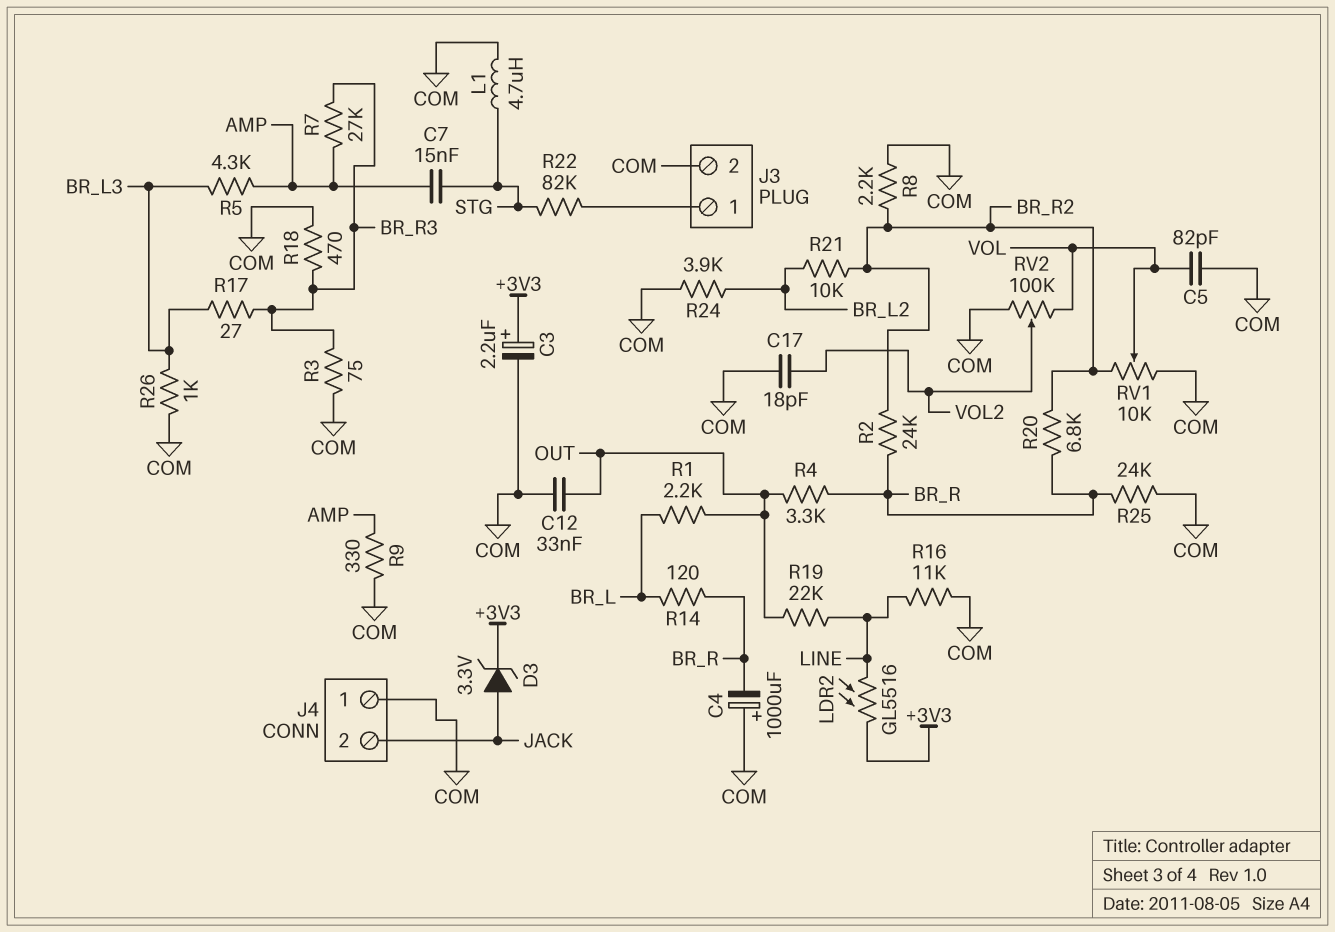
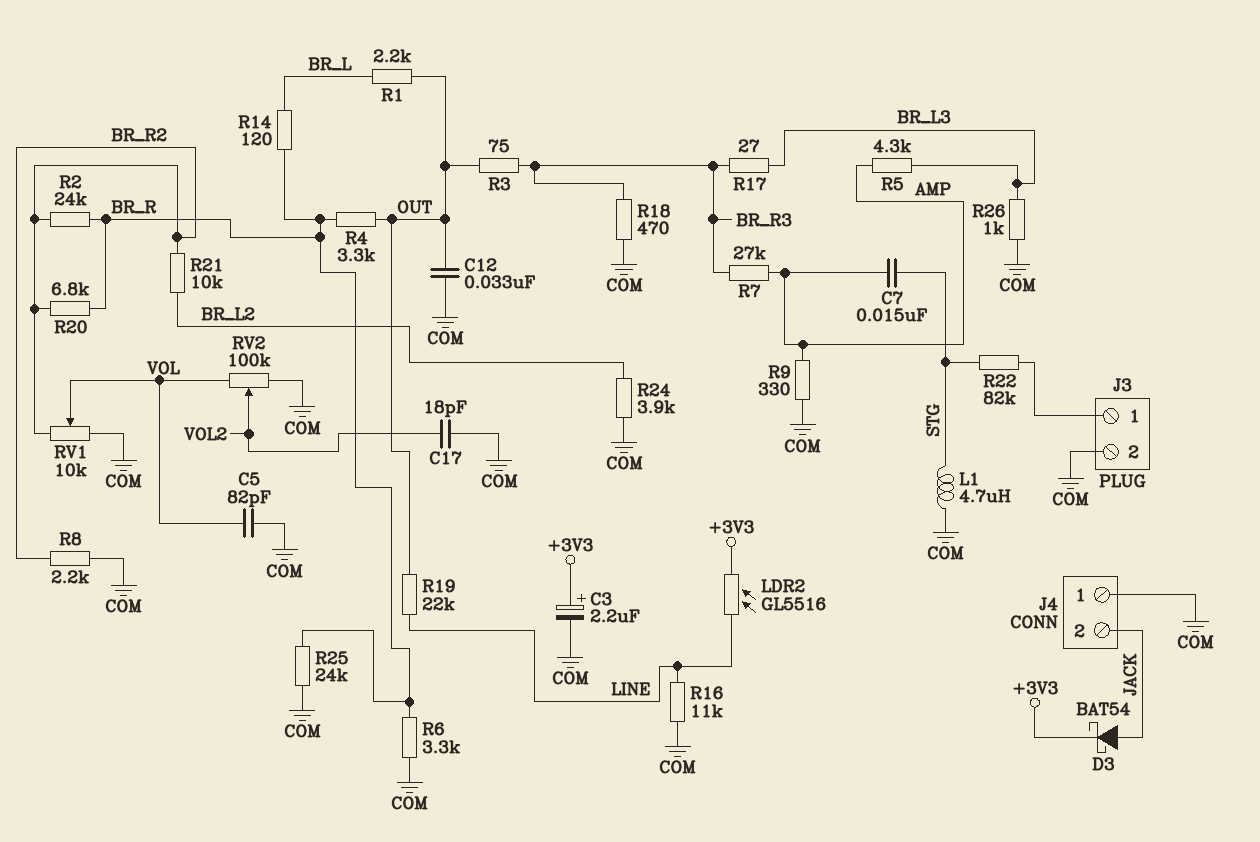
C4: 1000uF (plus COM, minus BR_R) -> none
D3: zener 3.3V (A JACK, K +3V3) -> schottky BAT54 (A JACK, K +3V3)
R3: 75 (BR_R3, COM) -> 75 (BR_R3, OUT)
R6: none -> 3.3k (BR_R, COM)

